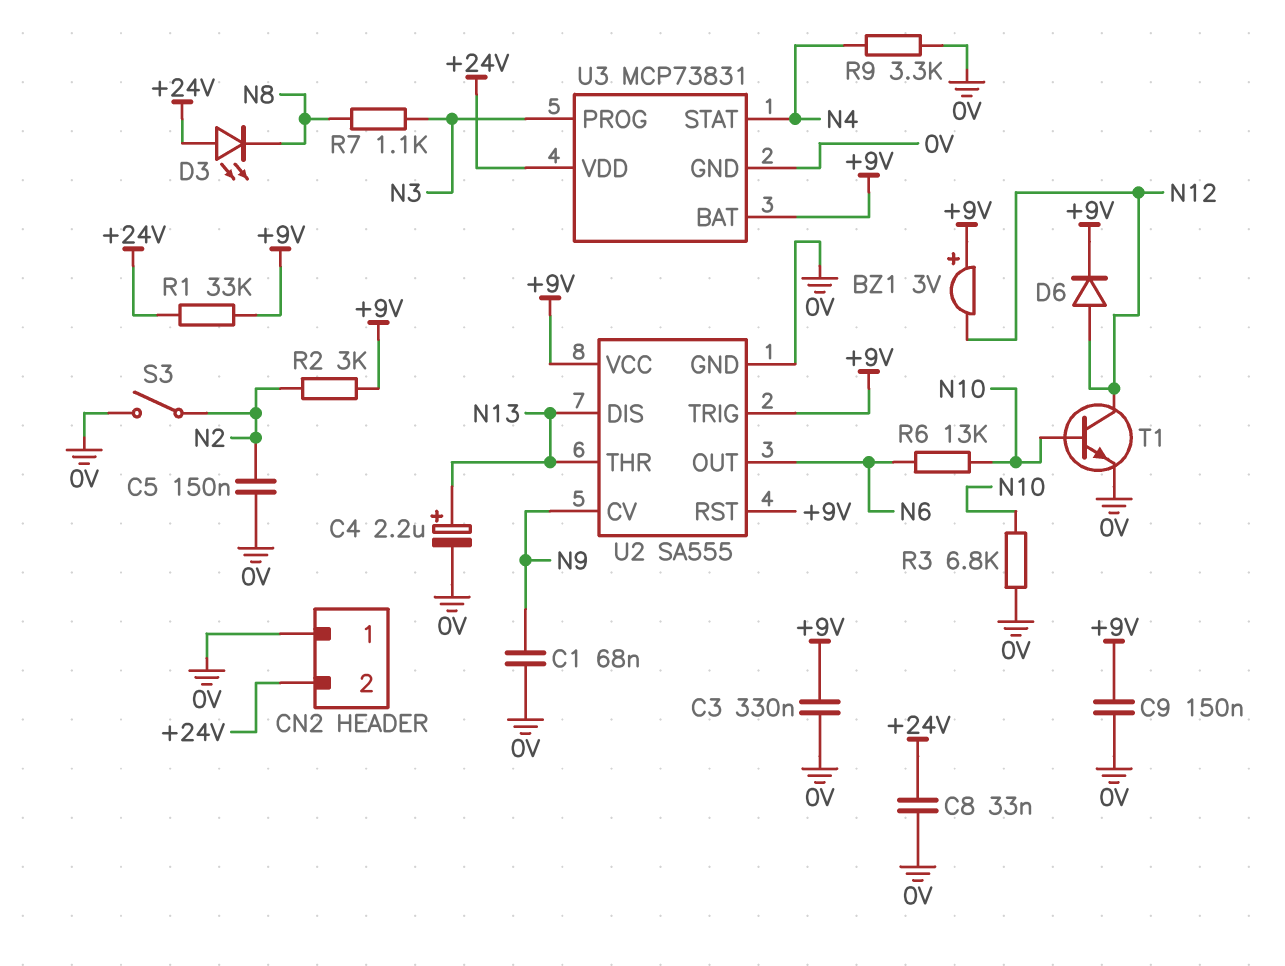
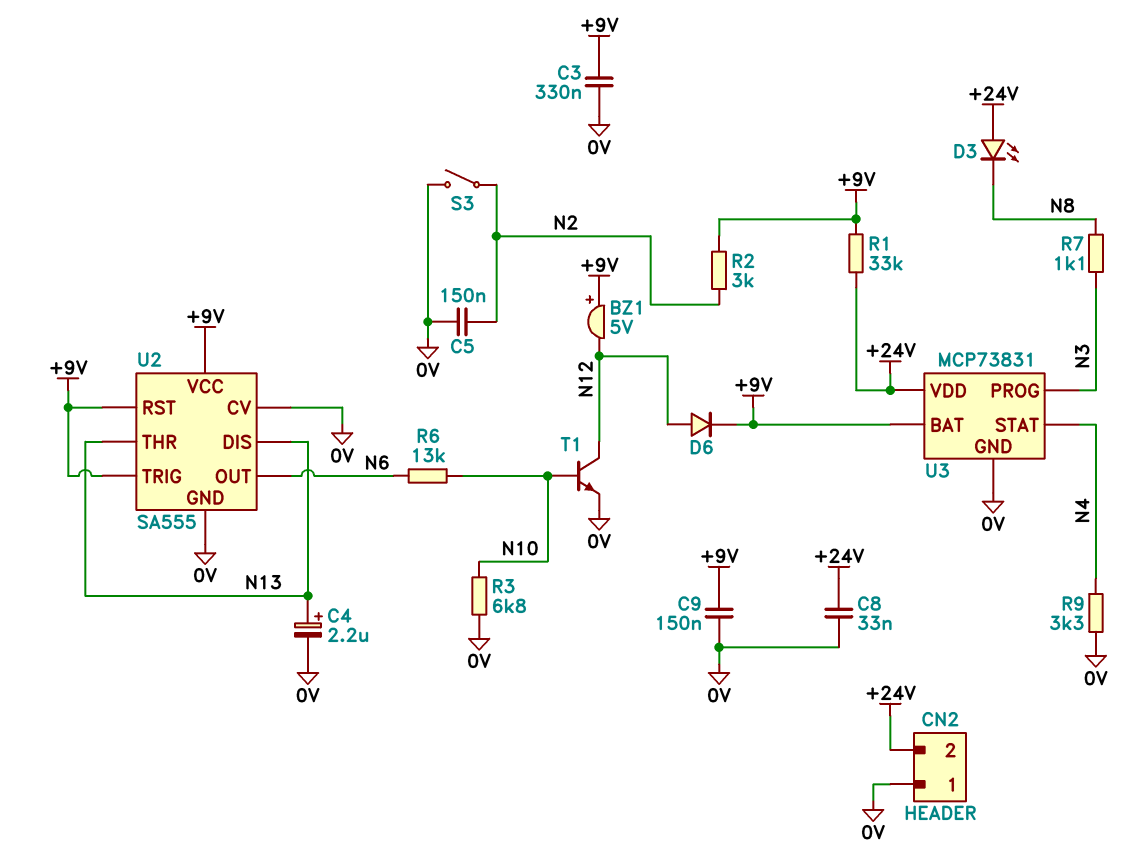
BZ1: buzzer 3V (plus +9V, minus N12) -> buzzer 5V (plus +9V, minus N12)
C1: 68nF (0V, N9) -> none
U2 pin CV: N9 -> 0V

